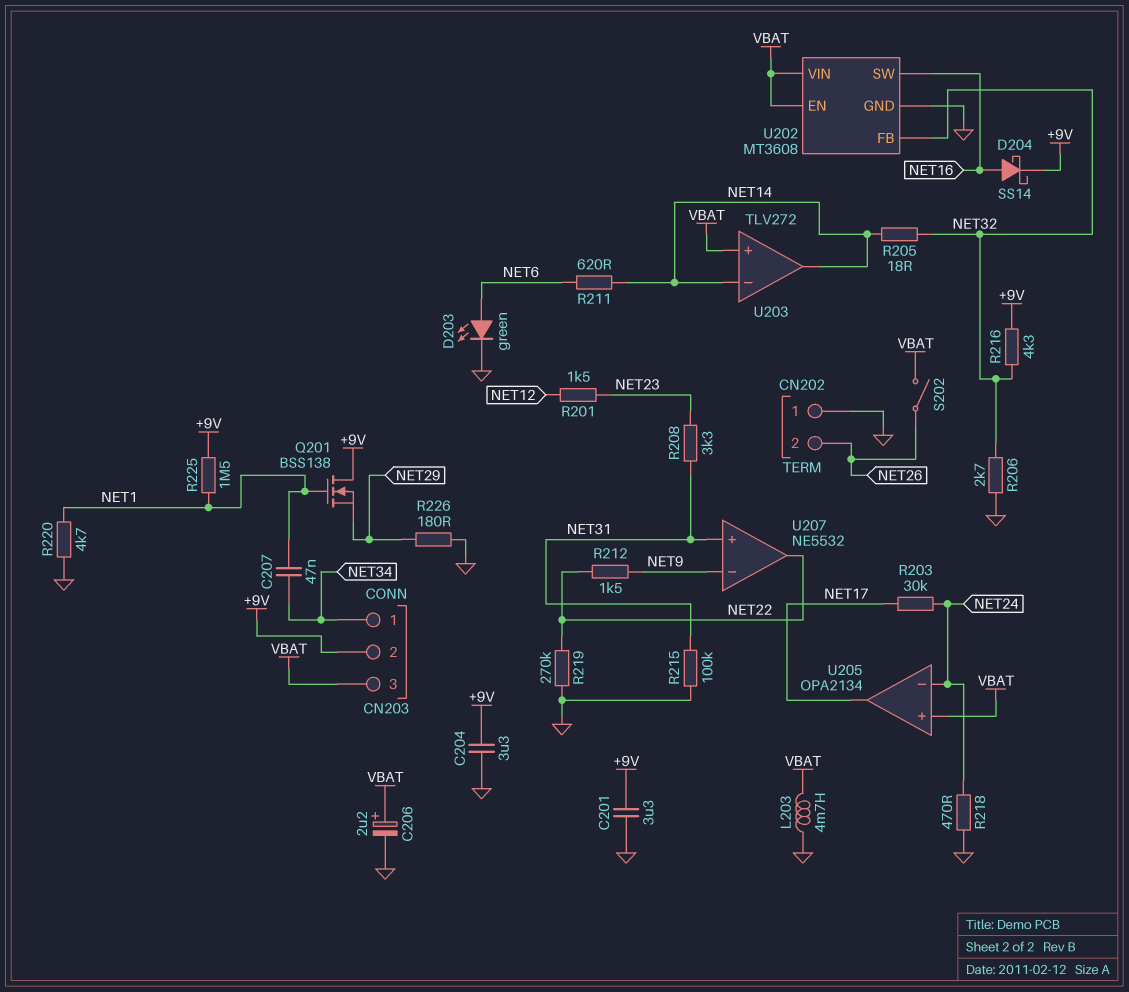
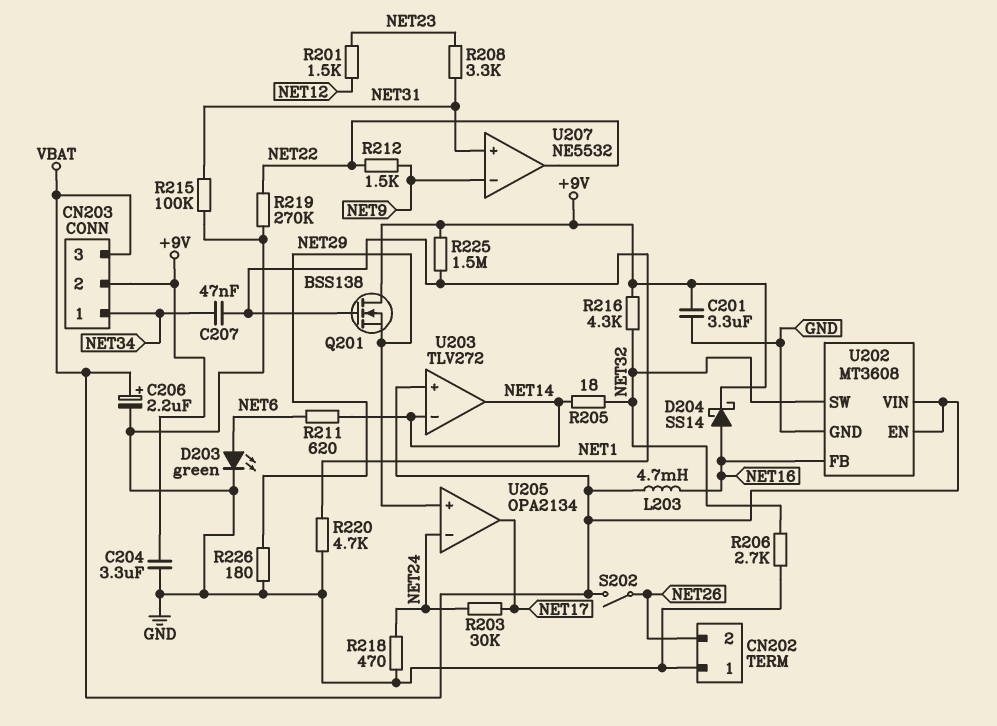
L203: 4.7mH (GND, VBAT) -> 4.7mH (NET16, VBAT)
U202 pin FB: NET32 -> NET16
U202 pin SW: NET16 -> NET32
U205 pin in+: VBAT -> NET29

